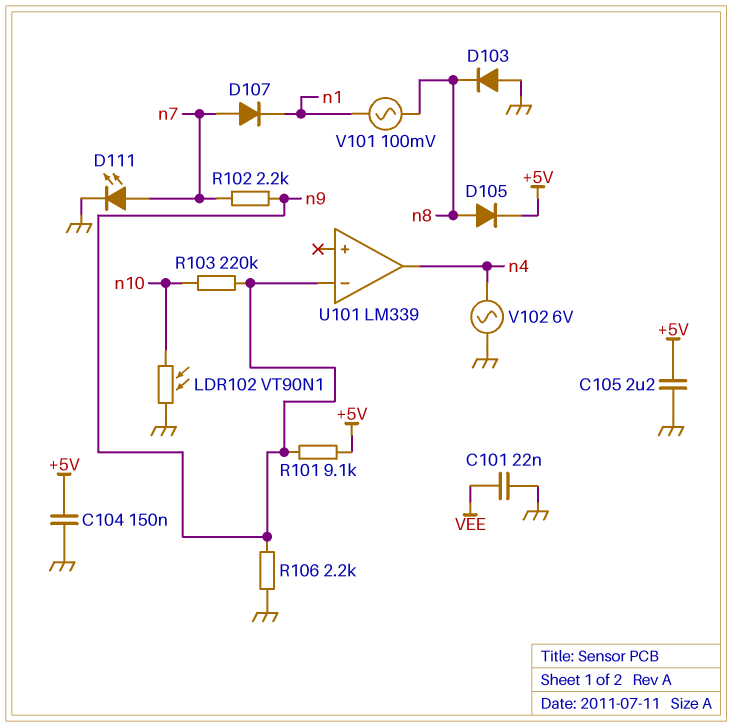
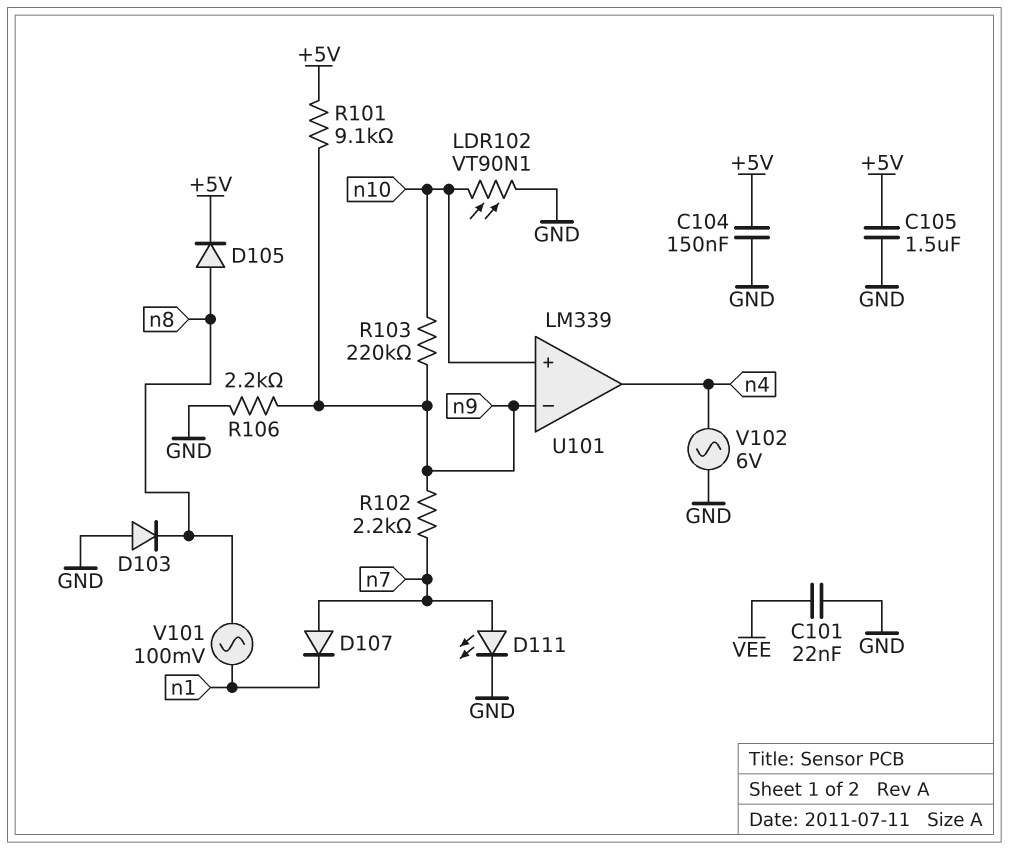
C105: 2.2uF (+5V, GND) -> 1.5uF (+5V, GND)
U101 pin in+: none -> n10

